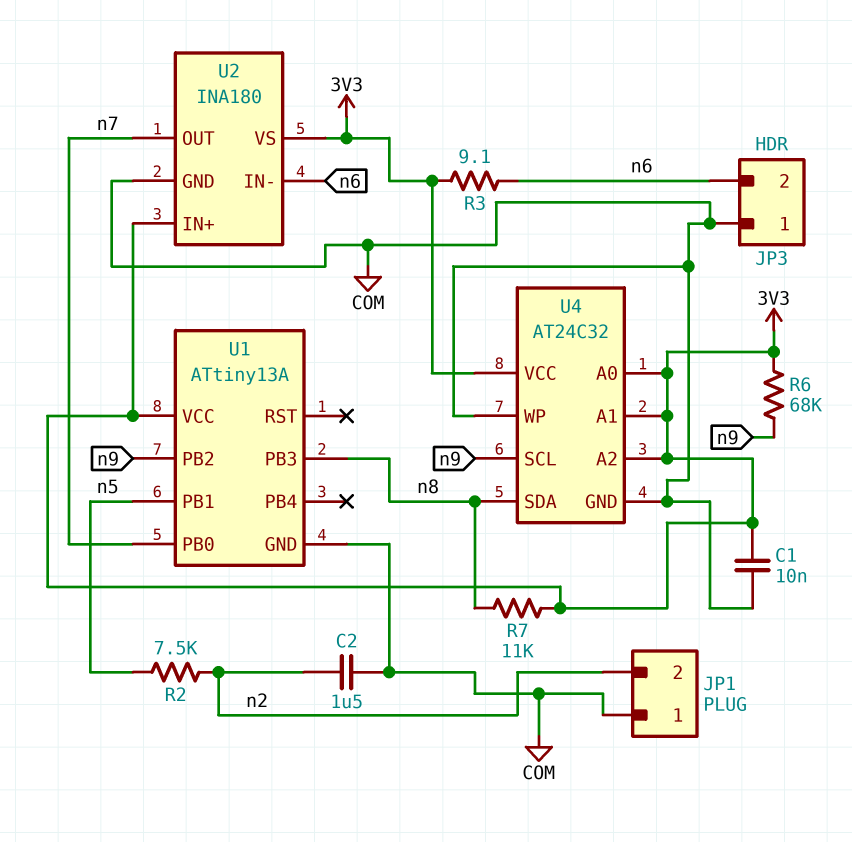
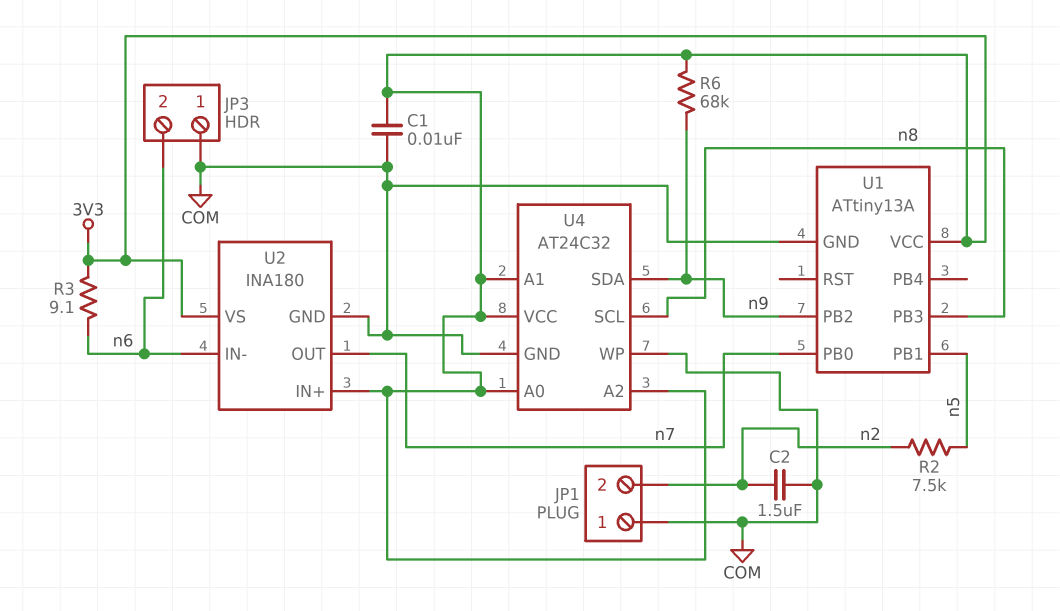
R7: 11k (3V3, n8) -> none
U4 pin SCL: n9 -> n8
U4 pin SDA: n8 -> n9

